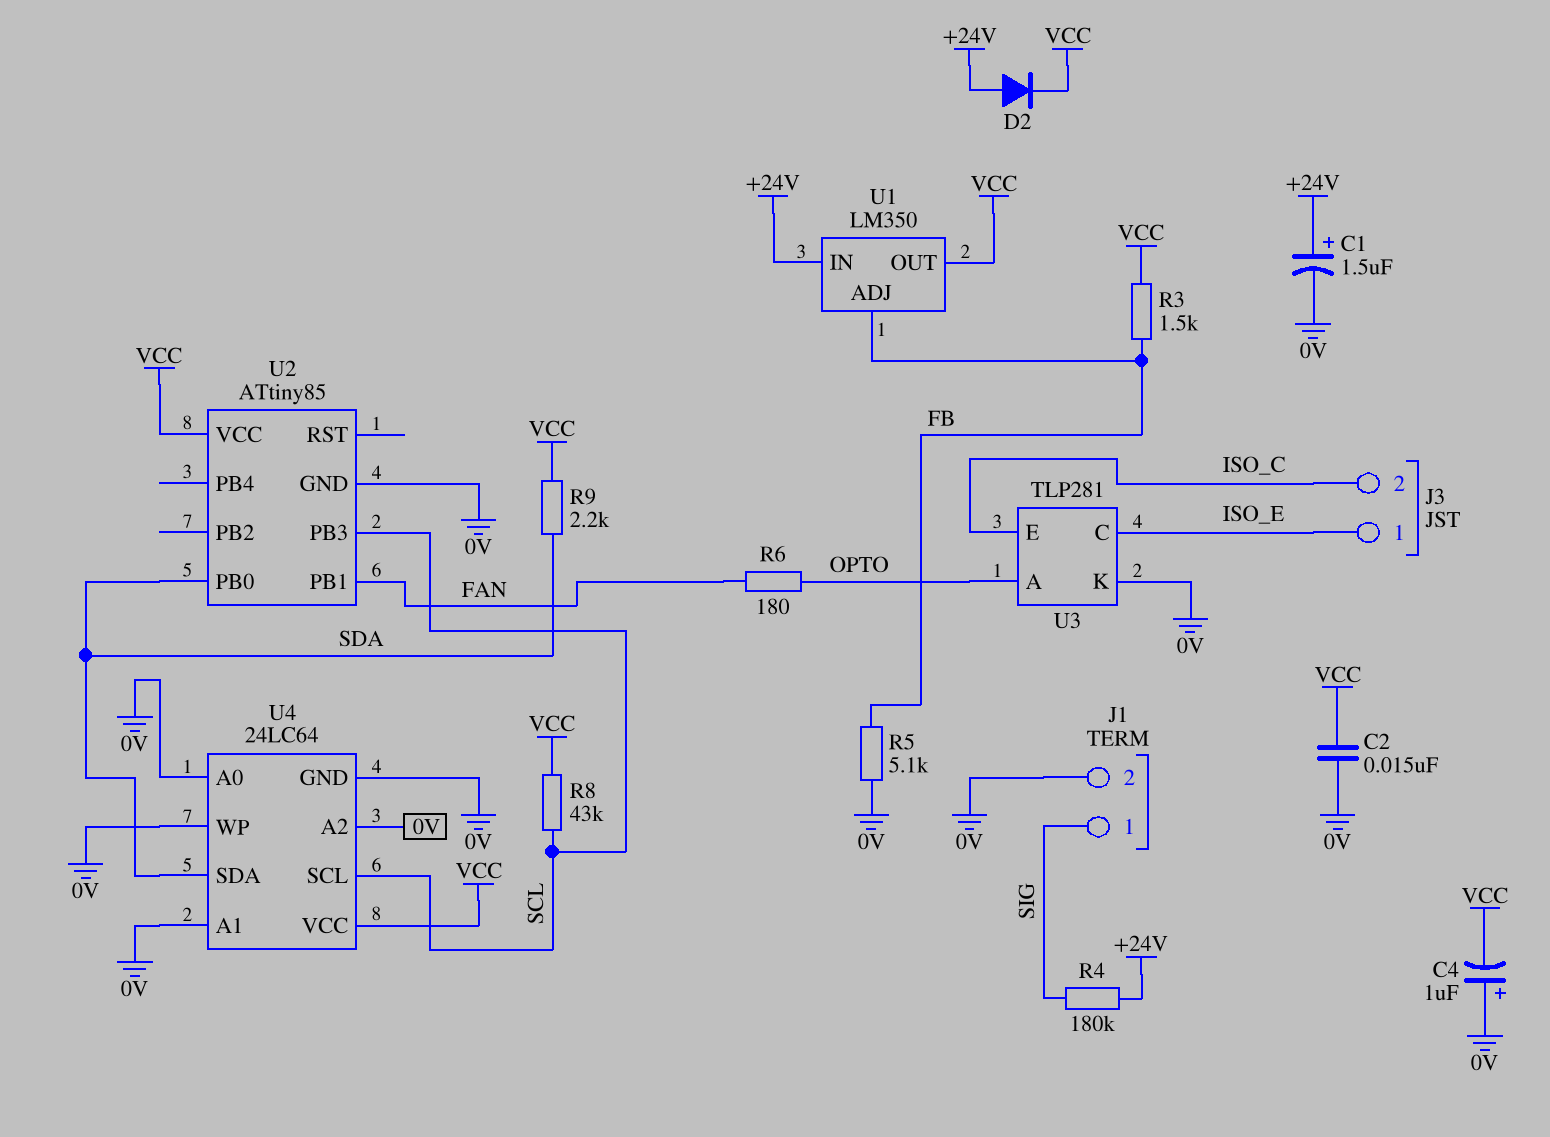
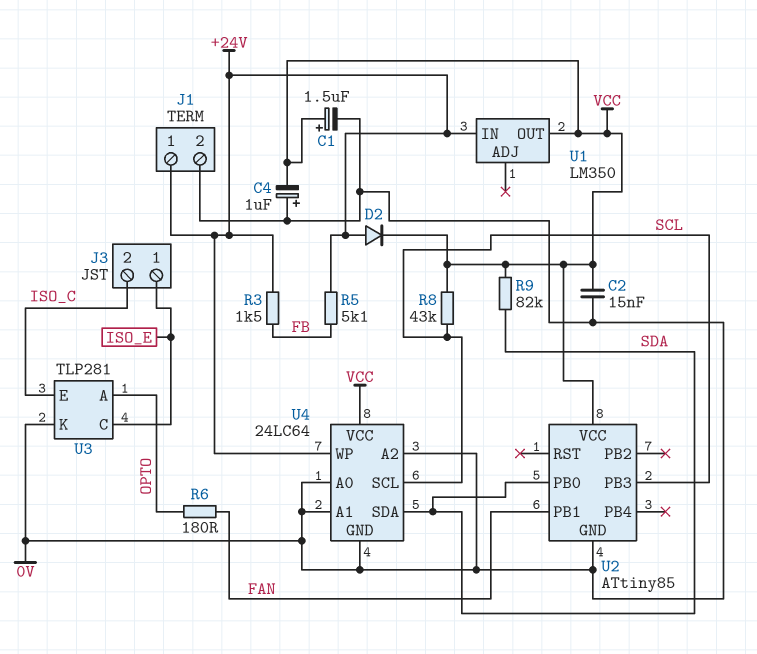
C1: 1.5uF (plus +24V, minus 0V) -> 1.5uF (plus VCC, minus 0V)
J1 pin 1: SIG -> +24V
R3: 1.5k (FB, VCC) -> 1.5k (+24V, FB)
R4: 180k (+24V, SIG) -> none
R5: 5.1k (0V, FB) -> 5.1k (+24V, FB)
R9: 2.2k (SDA, VCC) -> 82k (SDA, VCC)
U1 pin ADJ: FB -> none
U4 pin WP: 0V -> +24V

